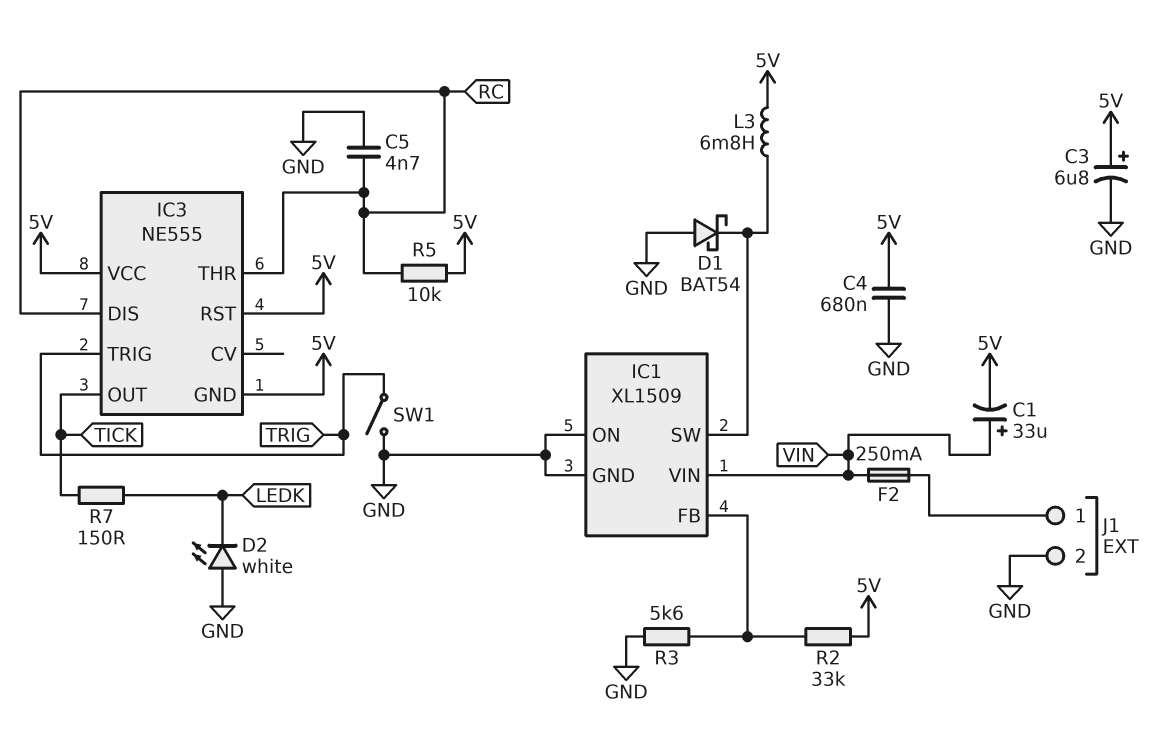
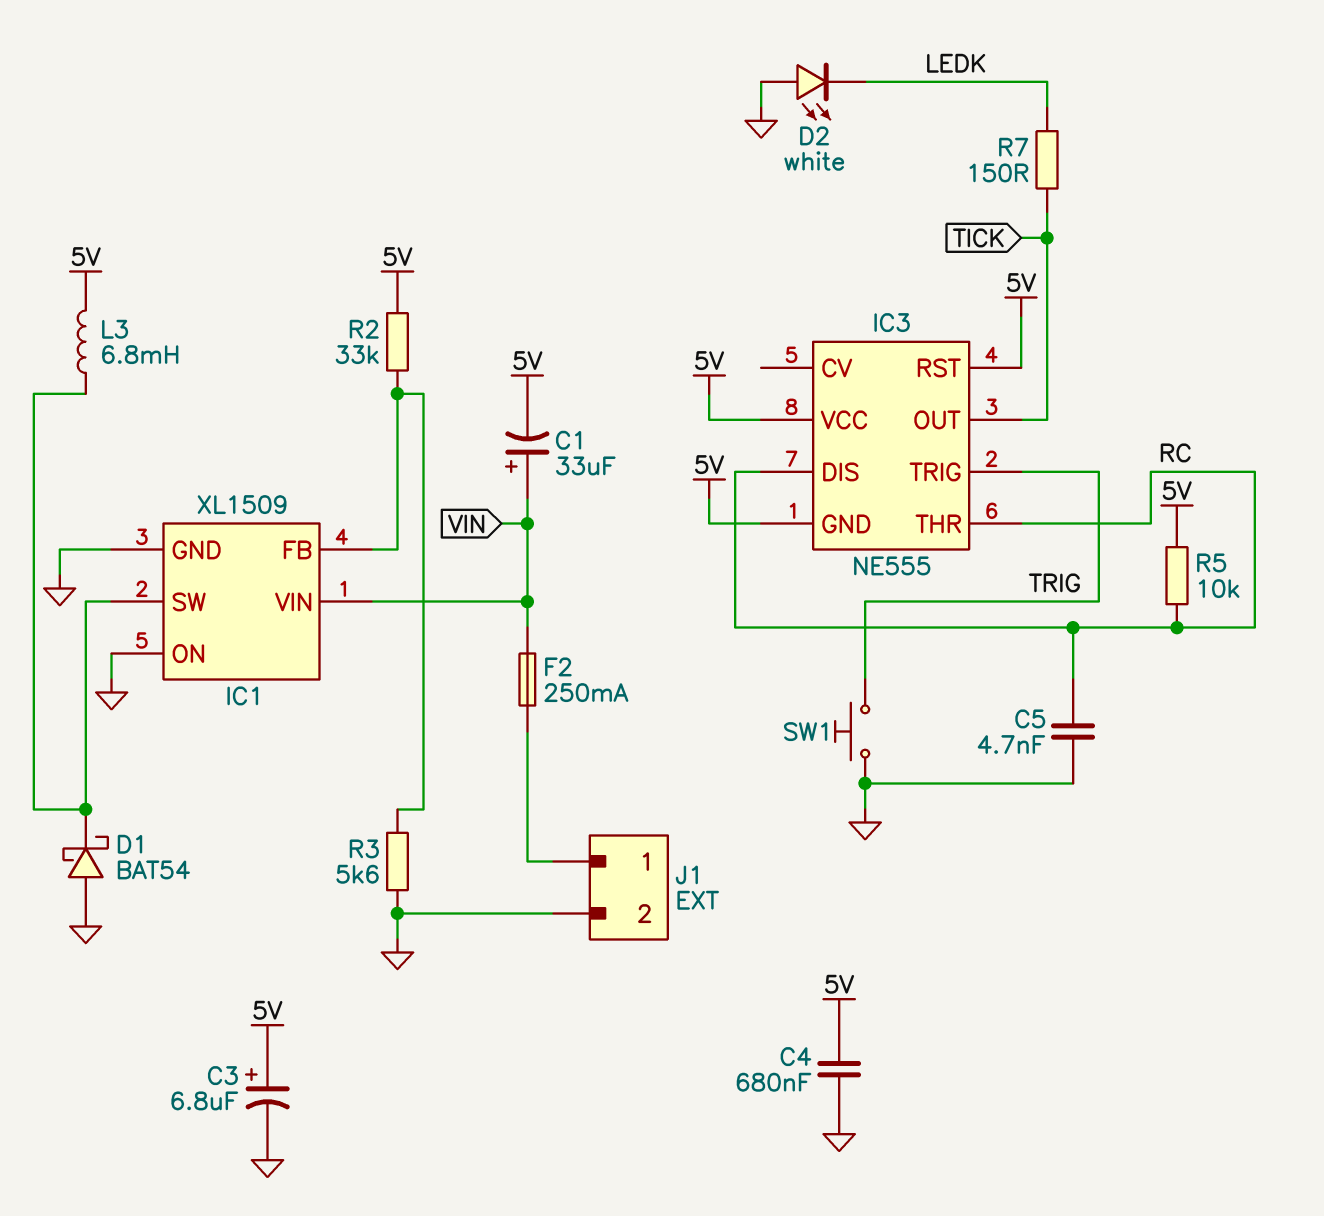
SW1: switch (GND, TRIG) -> button (GND, TRIG)

